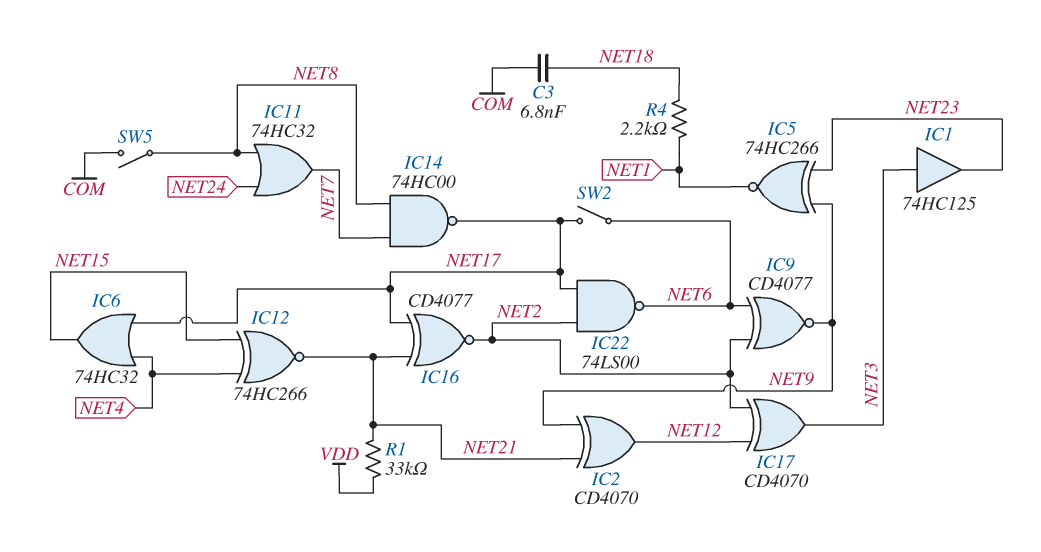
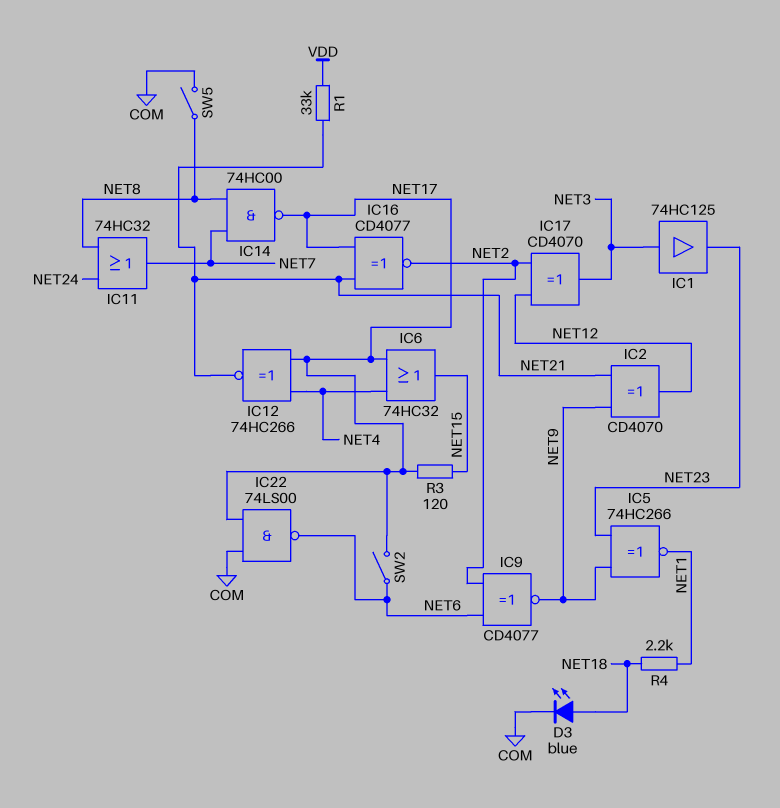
C3: 6.8nF (COM, NET18) -> none
D3: none -> LED blue (A NET18, K COM)
IC12: XNOR 74HC266 (in NET4, in NET15, out NET21) -> XNOR 74HC266 (in NET4, in NET17, out NET21)
IC22: NAND 74LS00 (in NET2, in NET17, out NET6) -> NAND 74LS00 (in COM, in NET17, out NET6)
R3: none -> 120 (NET15, NET17)

